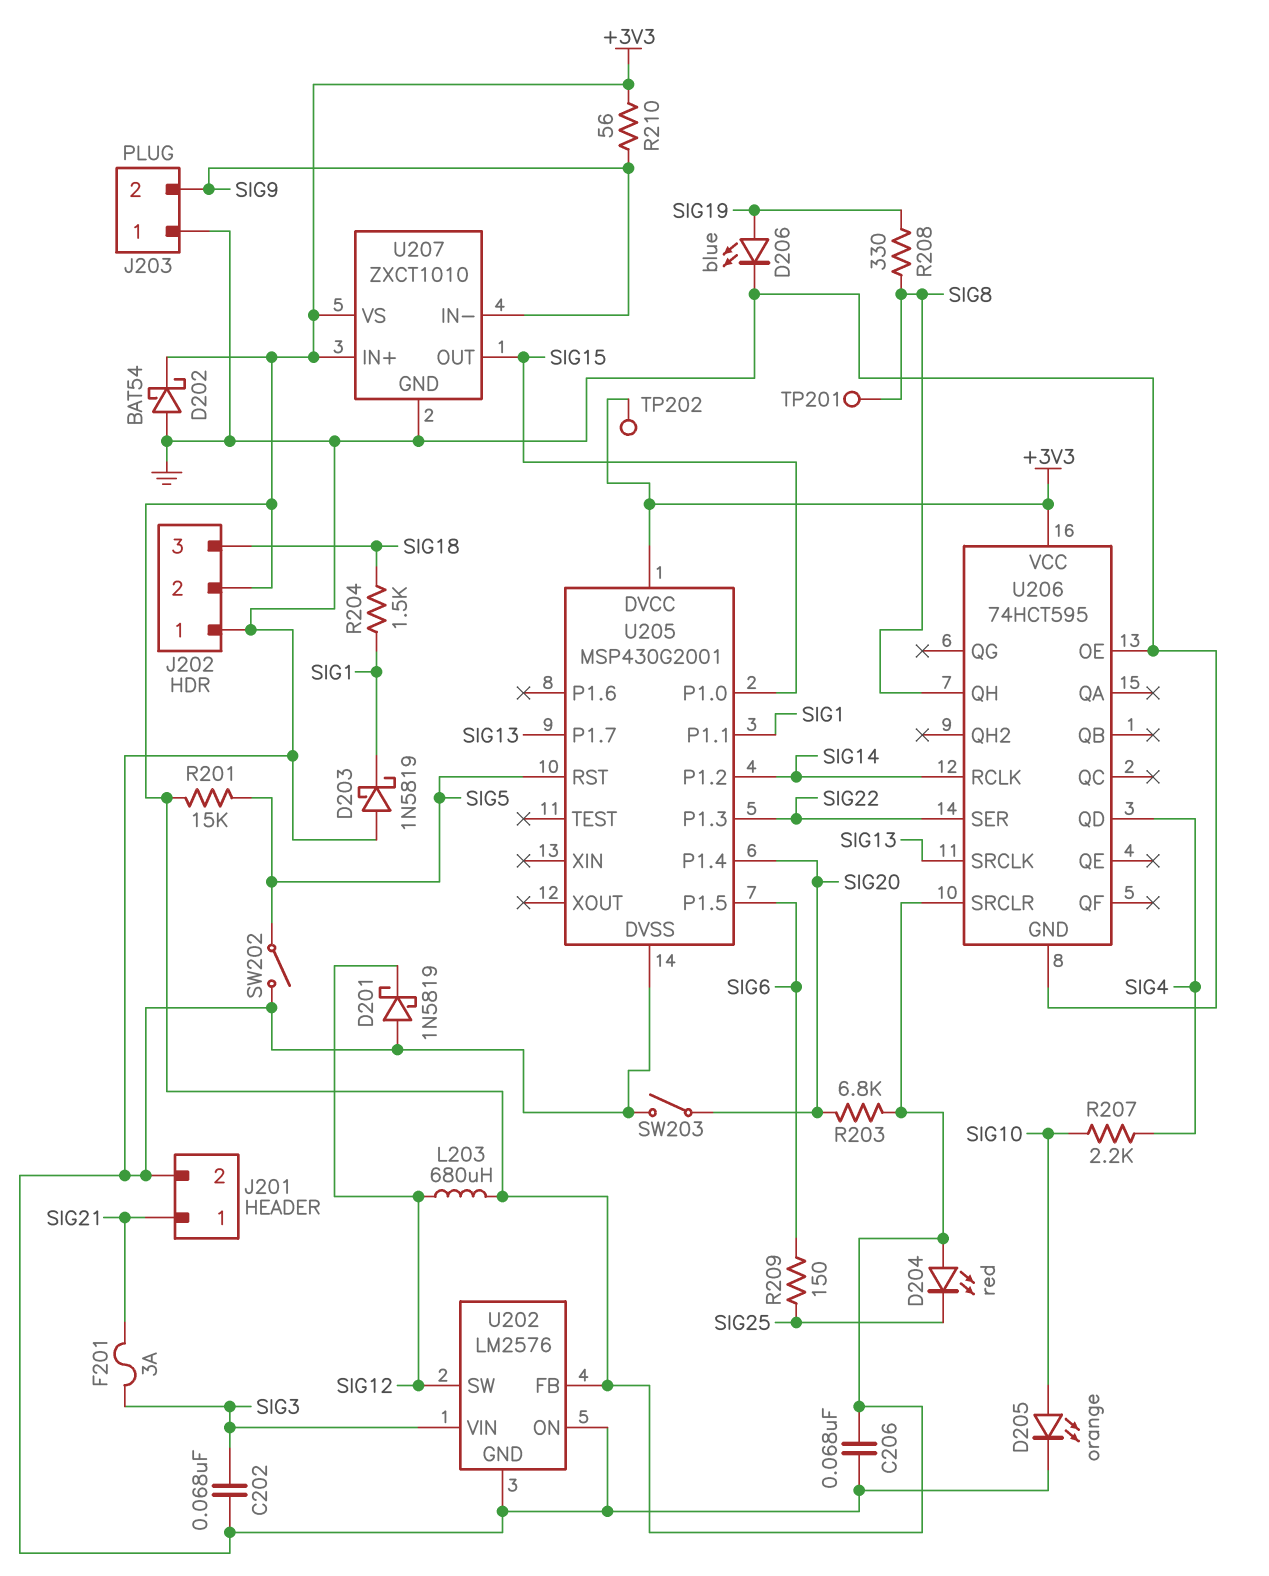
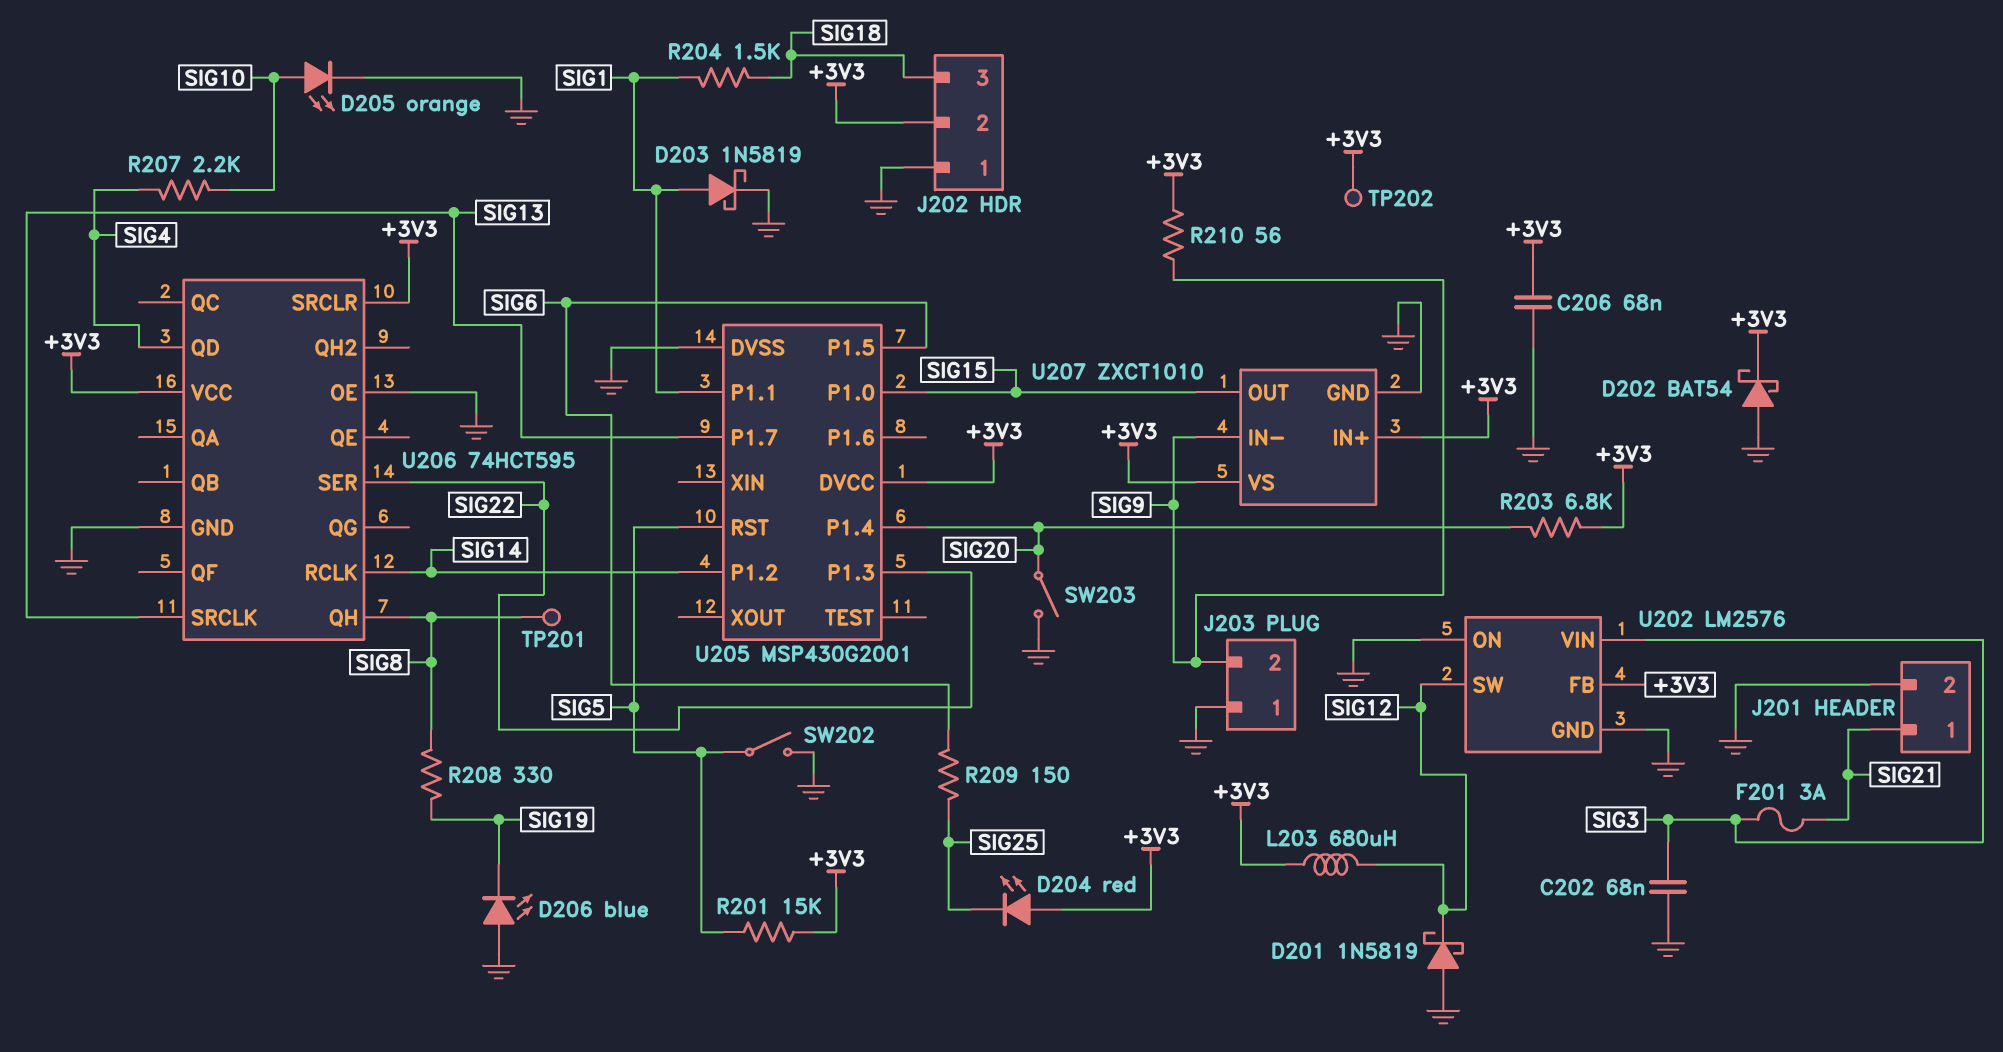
D203: schottky 1N5819 (A GND, K SIG1) -> schottky 1N5819 (A SIG1, K GND)
D206: LED blue (A SIG19, K GND) -> LED blue (A GND, K SIG19)

